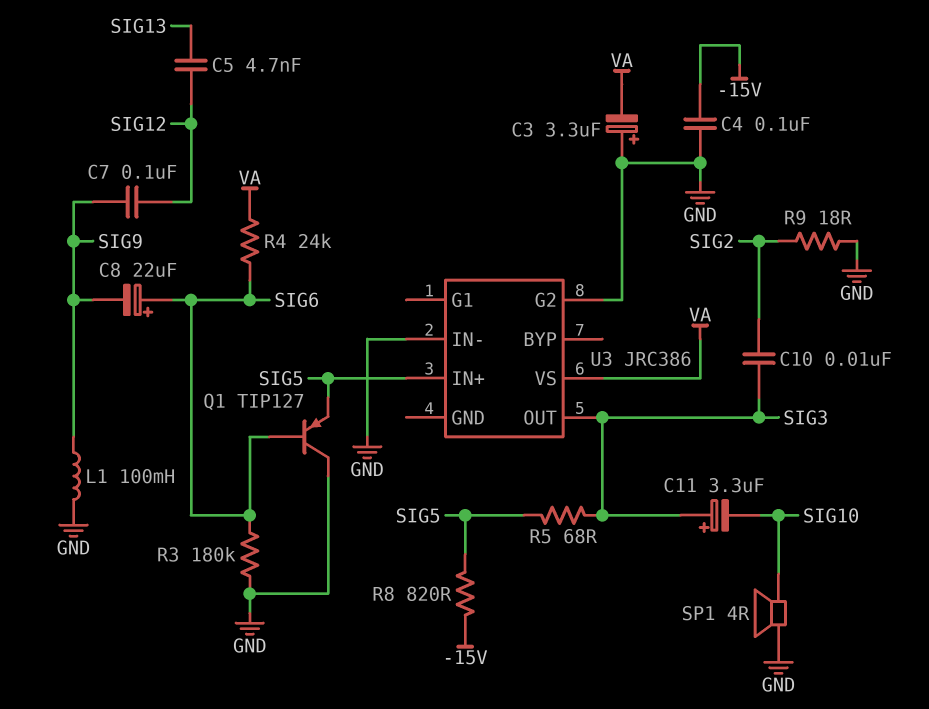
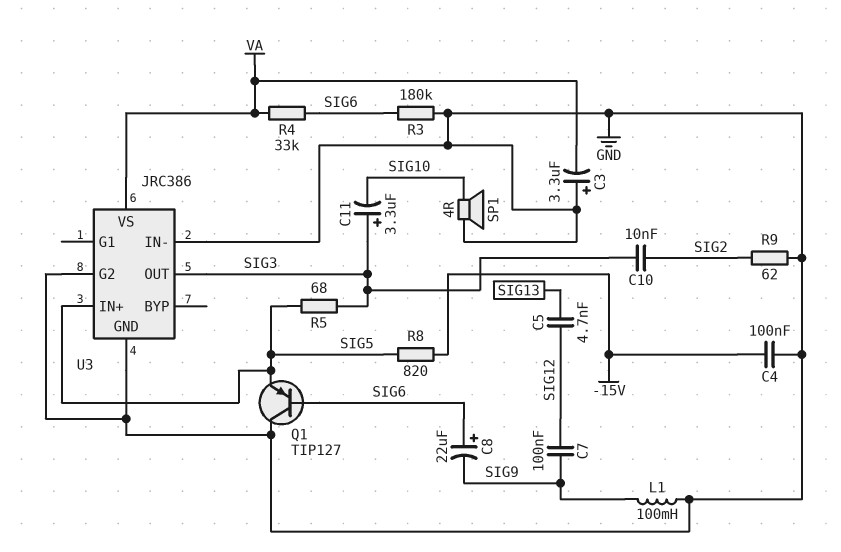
R4: 24k (SIG6, VA) -> 33k (SIG6, VA)
R9: 18 (GND, SIG2) -> 62 (GND, SIG2)
U3 pin GND: none -> GND

